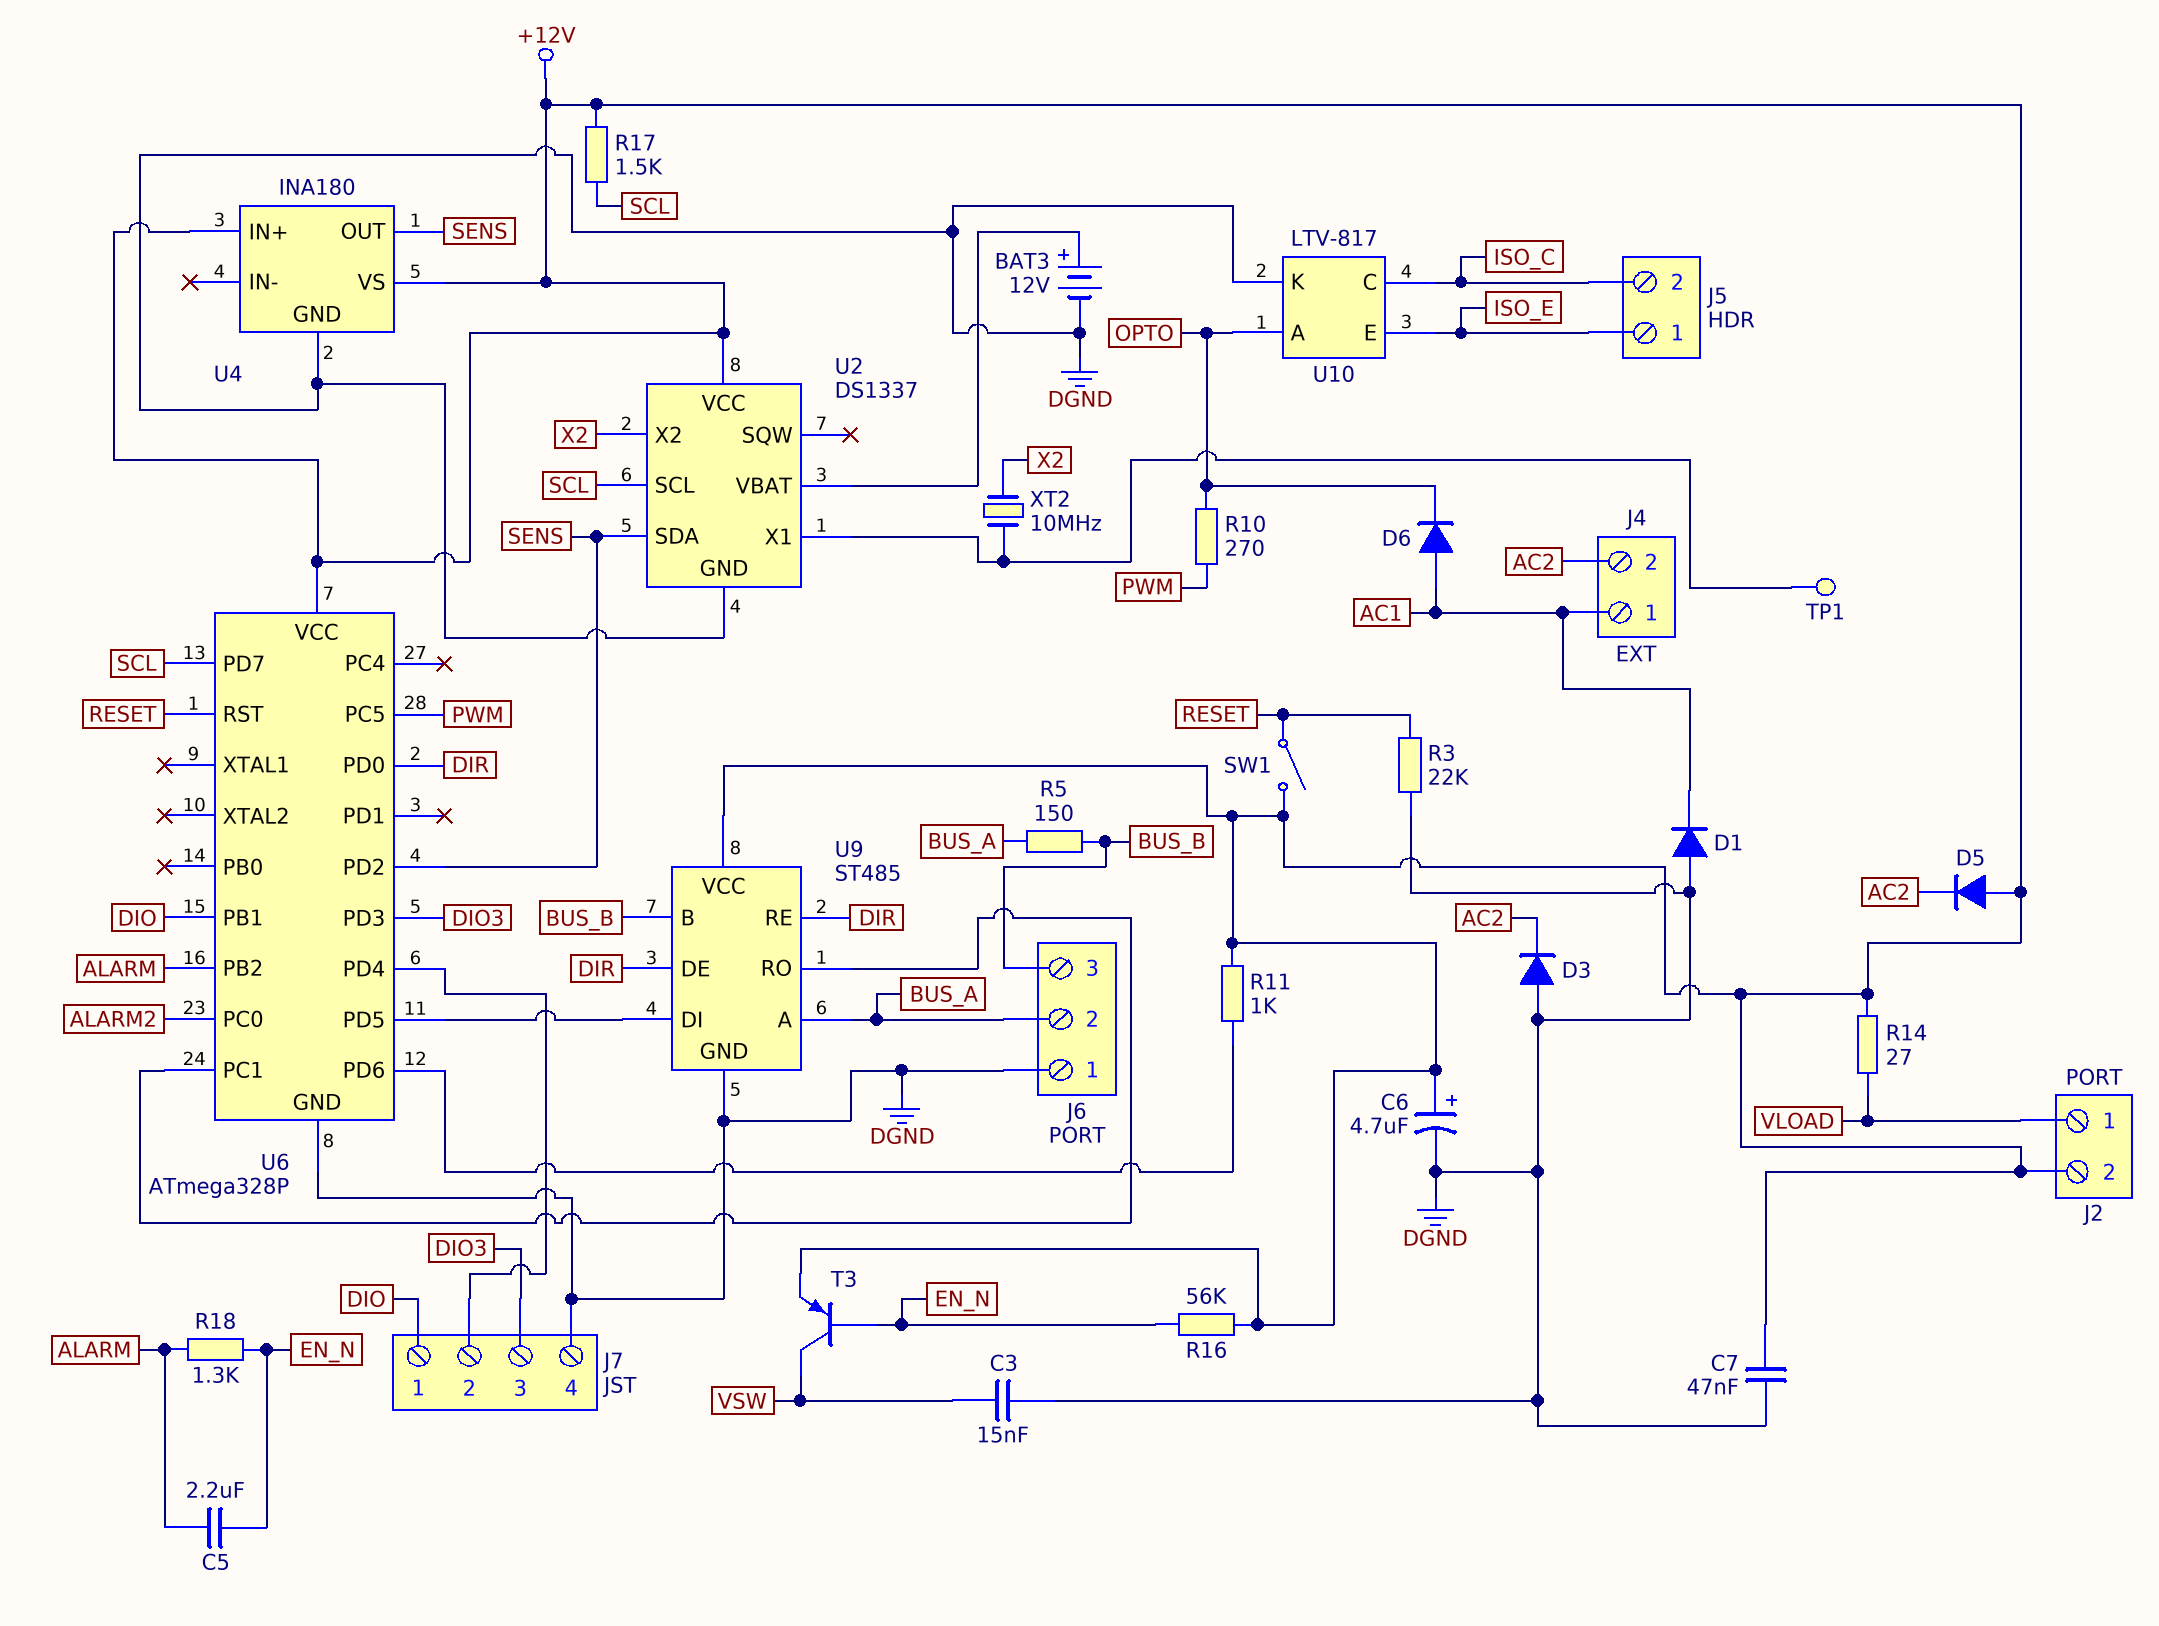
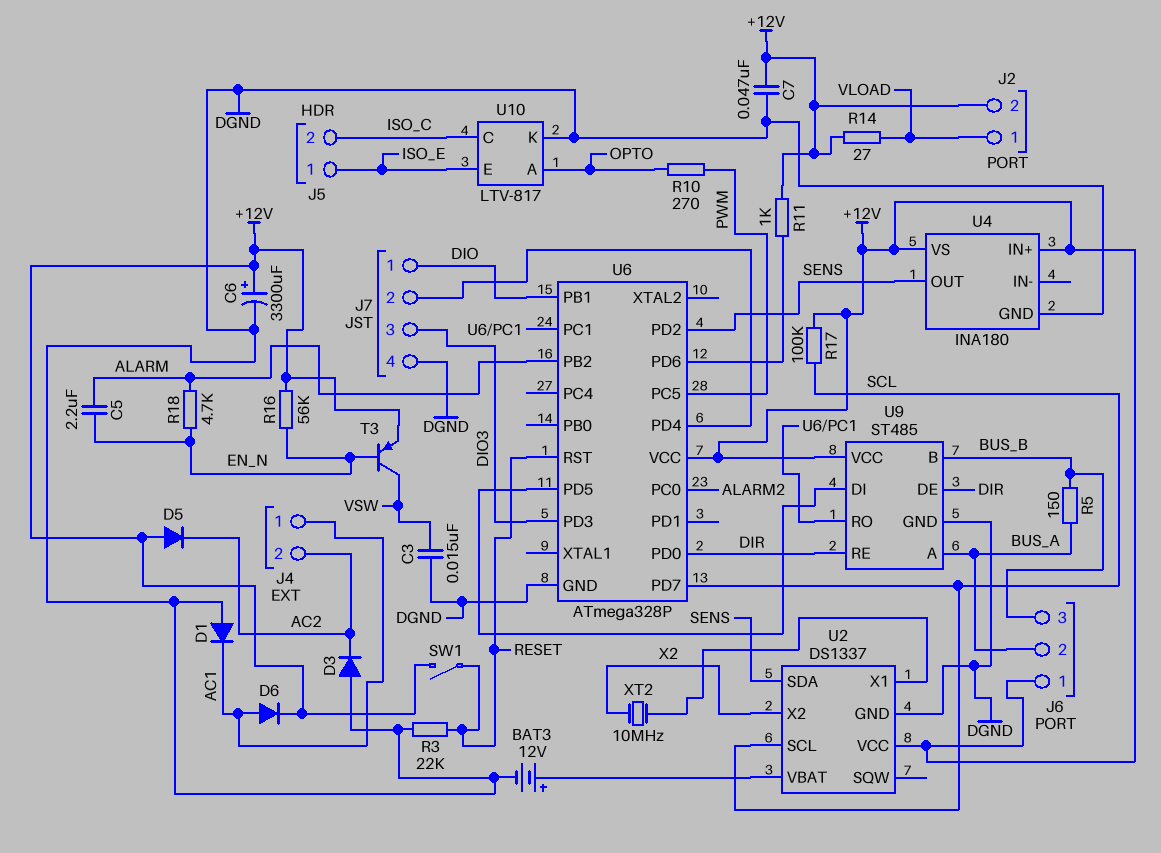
C6: 4.7uF (plus +12V, minus DGND) -> 3300uF (plus +12V, minus DGND)
D6: diode (A AC1, K OPTO) -> diode (A AC1, K +12V)
J6 pin 1: DGND -> +12V
R17: 1.5k (+12V, SCL) -> 100k (+12V, SCL)
R18: 1.3k (ALARM, EN_N) -> 4.7k (ALARM, EN_N)
TP1: test point (U2/X1) -> none

